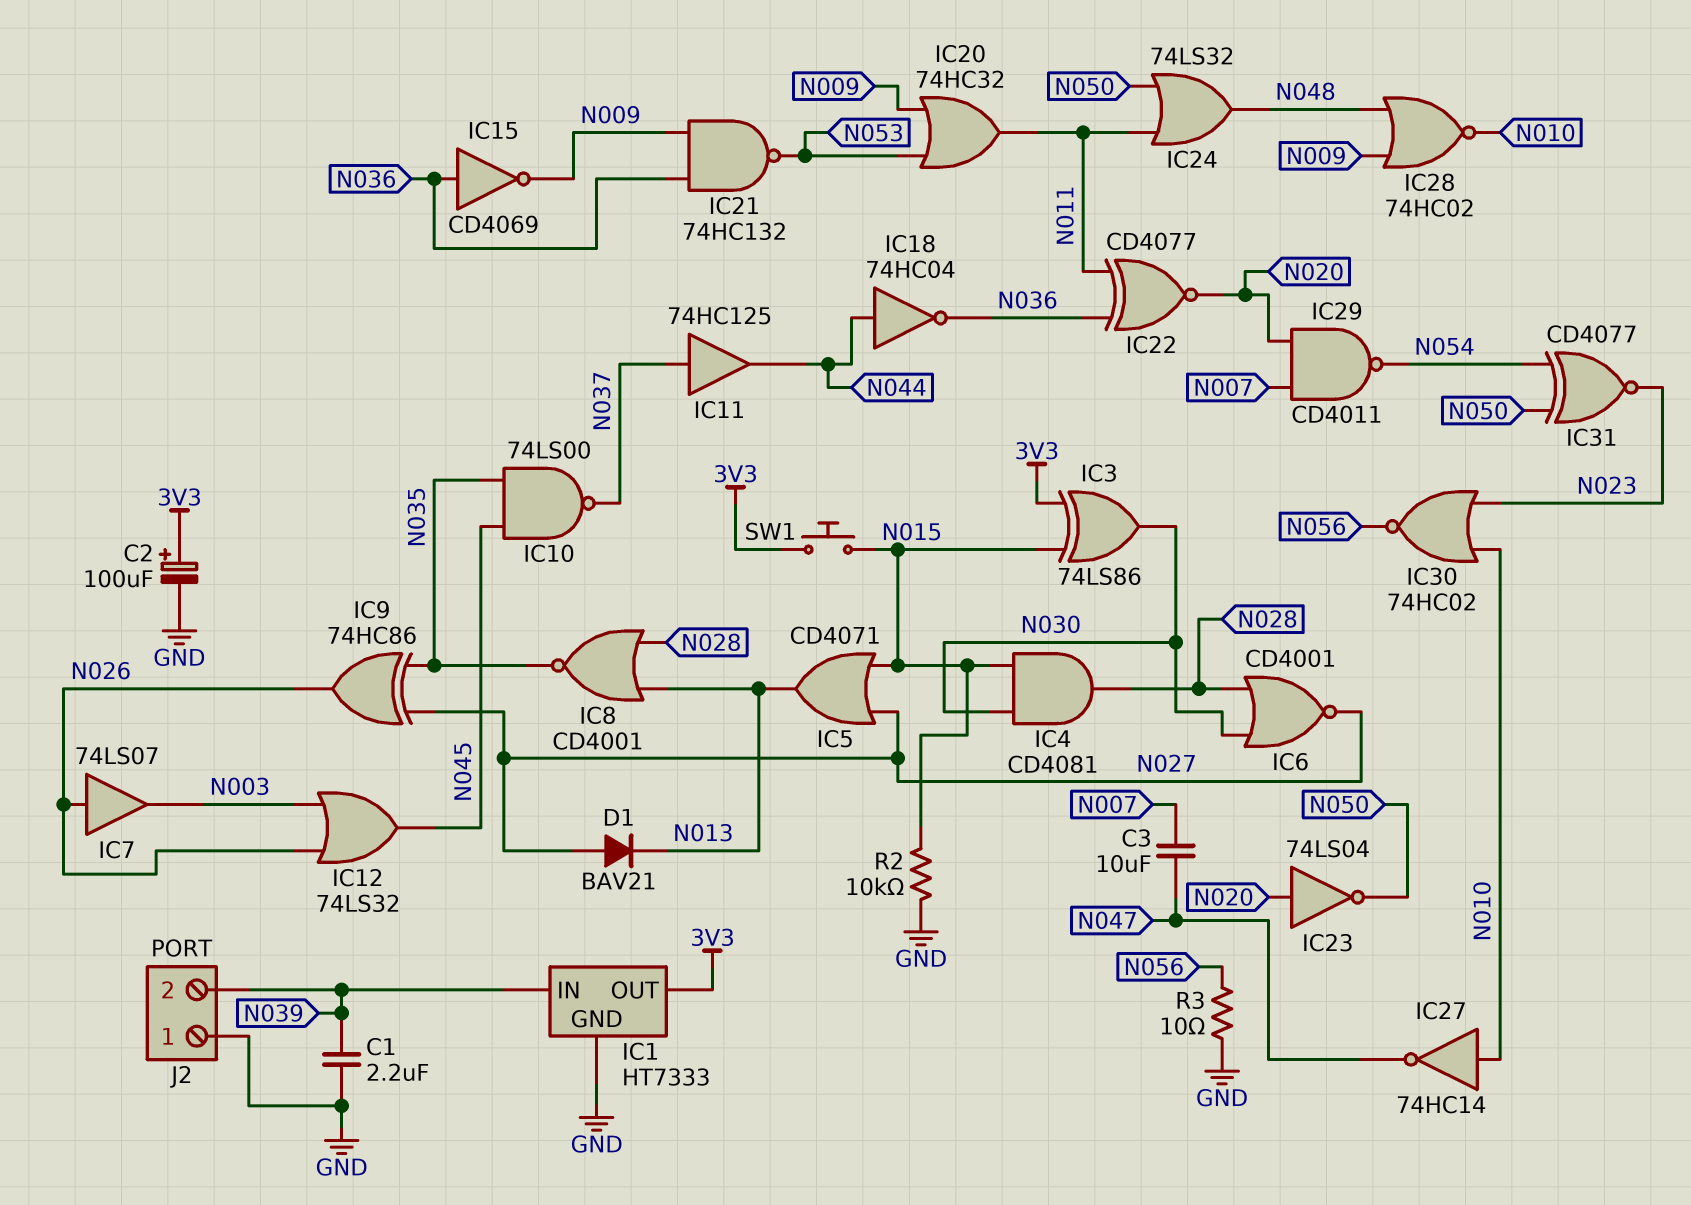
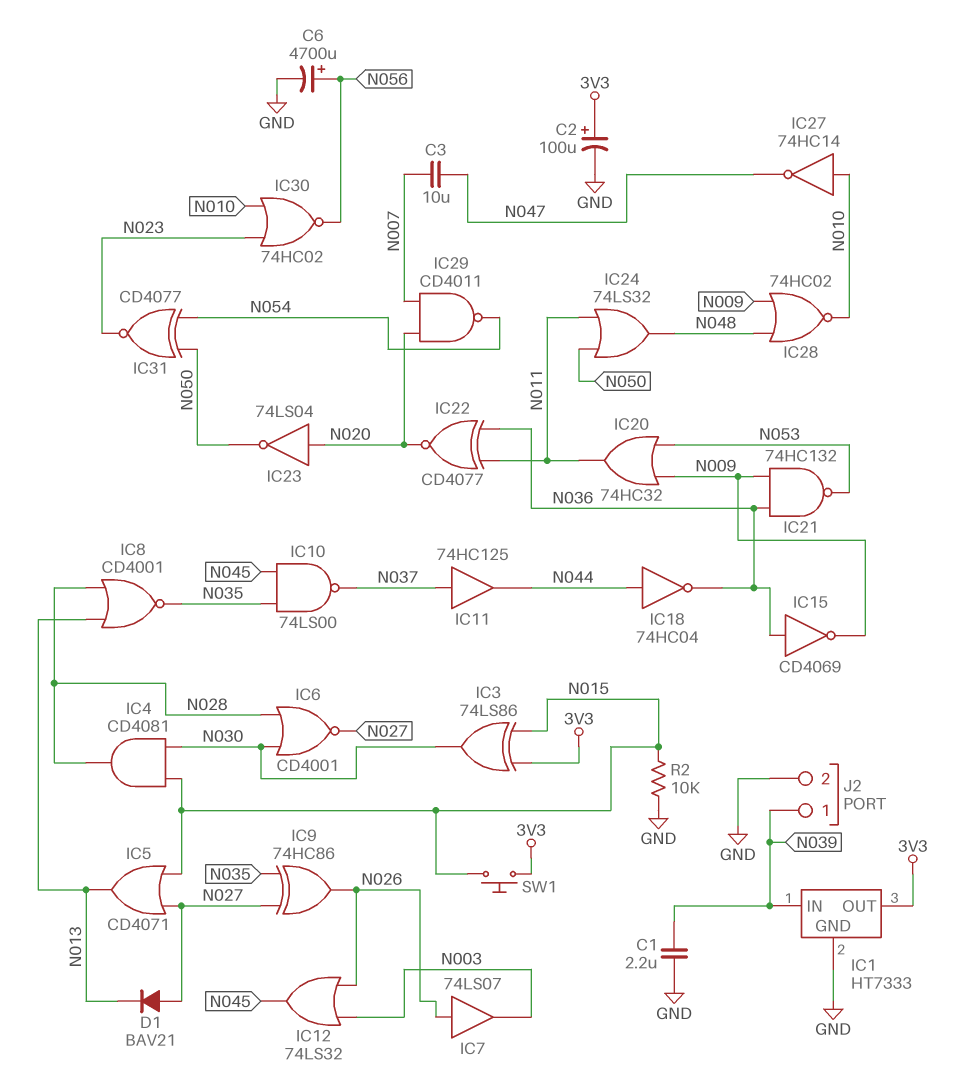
C6: none -> 4700uF (plus N056, minus GND)
J2 pin 1: GND -> N039
J2 pin 2: N039 -> GND
R3: 10 (GND, N056) -> none

